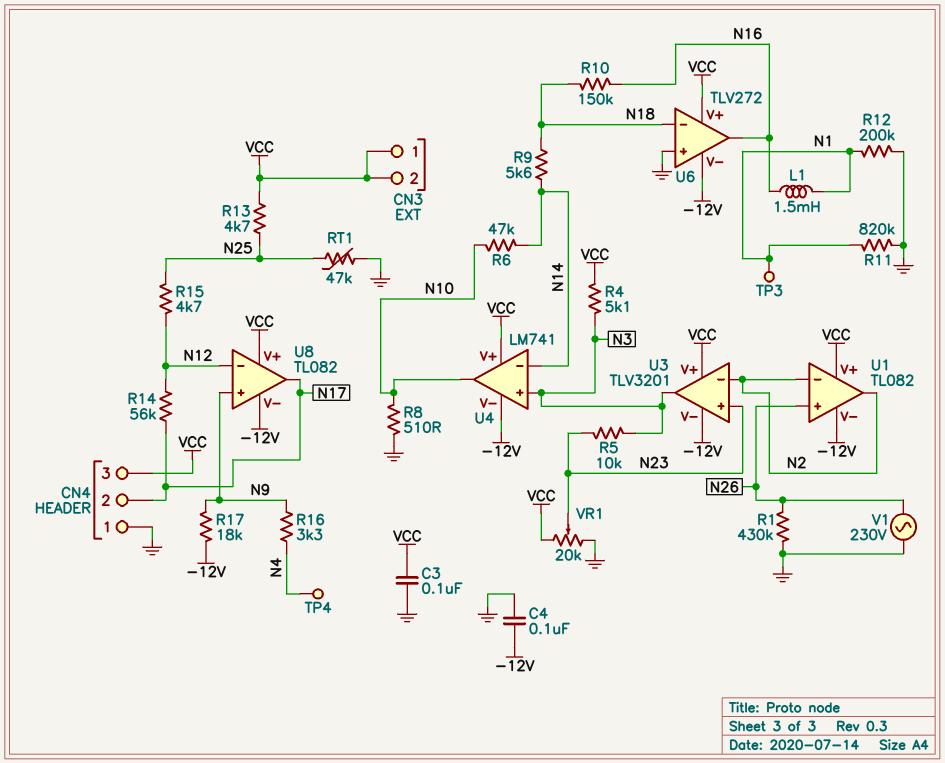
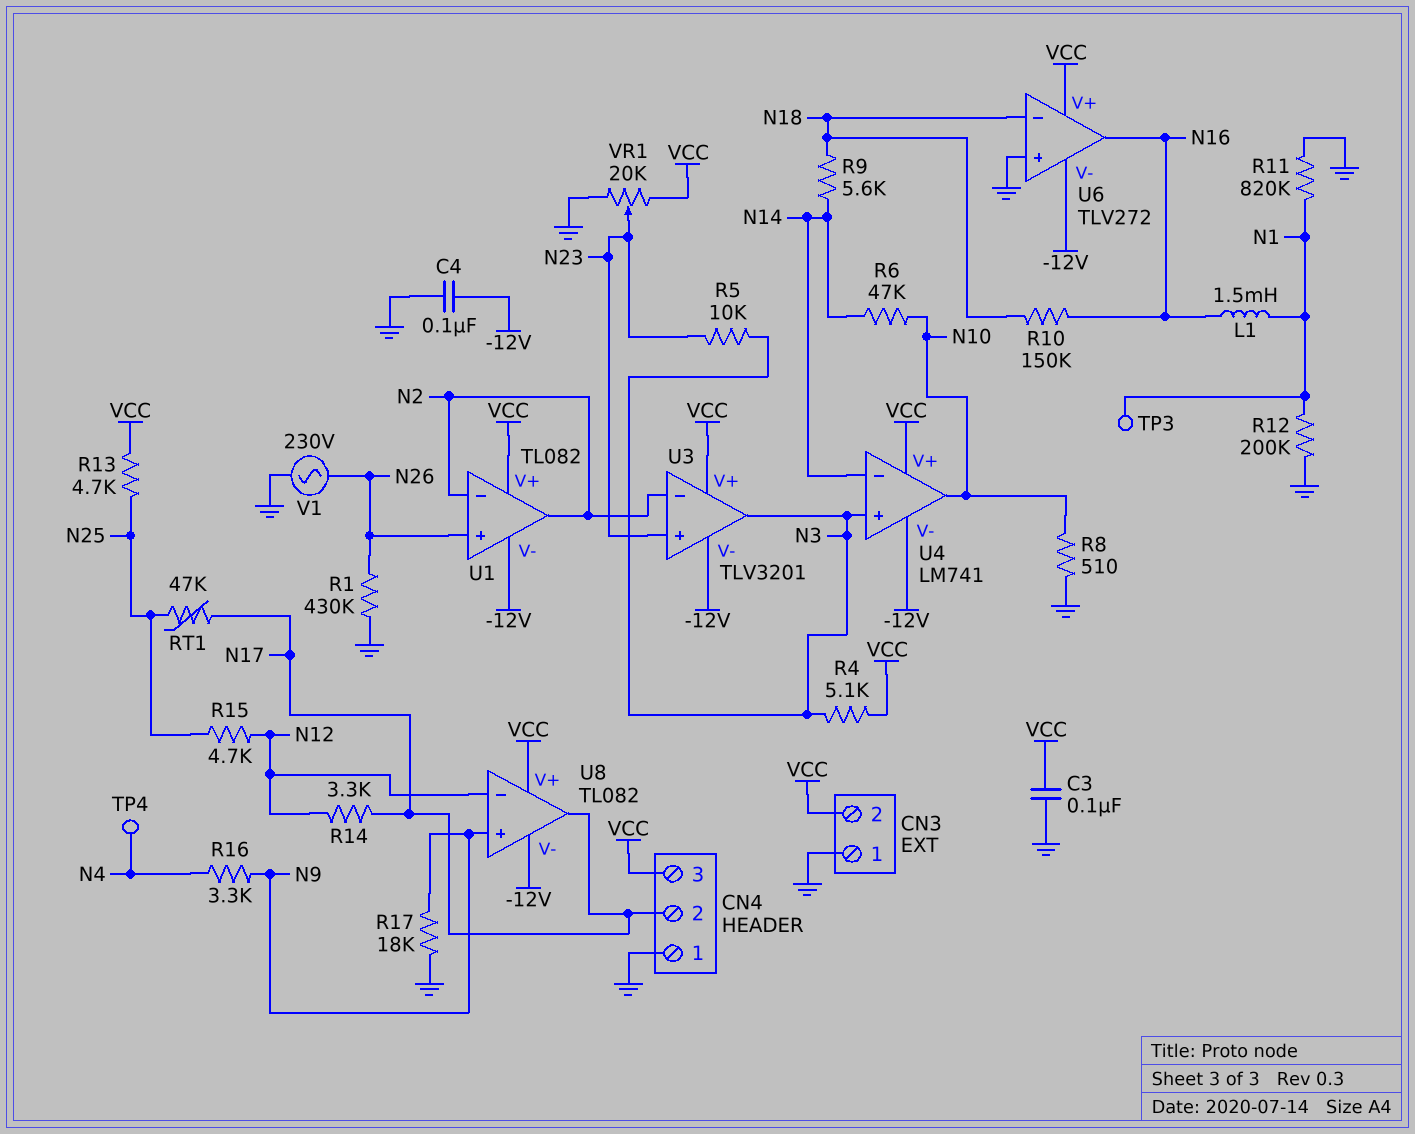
CN3 pin 1: VCC -> GND
R14: 56k (N12, N17) -> 3.3k (N12, N17)
R17: 18k (-12V, N9) -> 18k (GND, N9)
RT1: 47k (GND, N25) -> 47k (N17, N25)

